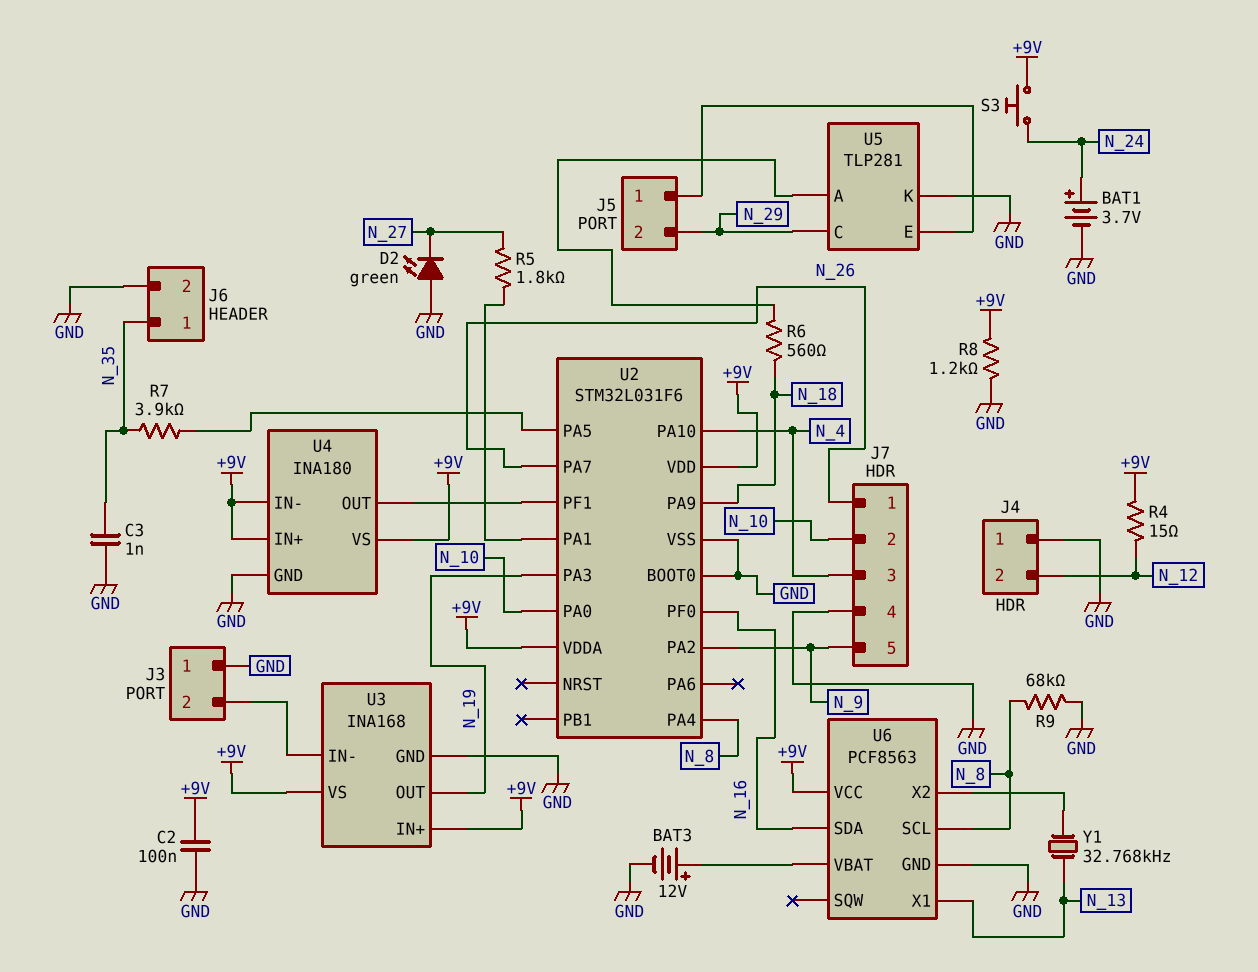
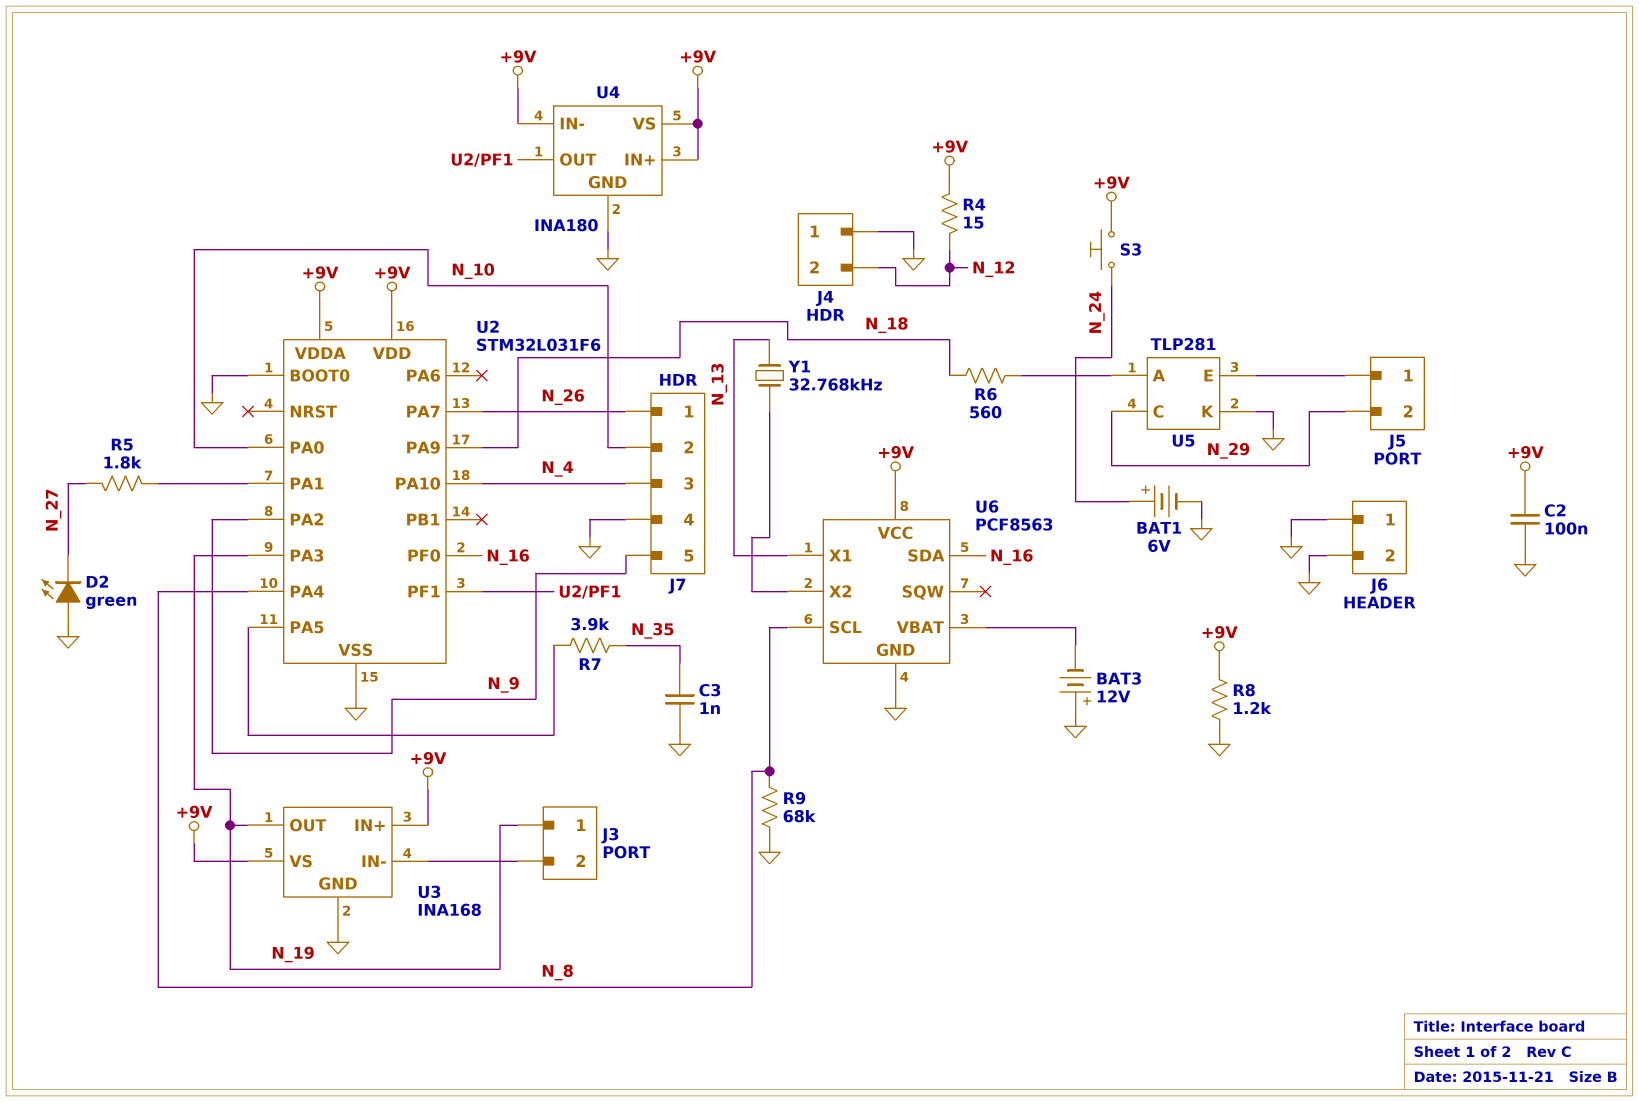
BAT1: 3.7V (plus N_24, minus GND) -> 6V (plus N_24, minus GND)
BAT3: 12V (plus U6/VBAT, minus GND) -> 12V (plus GND, minus U6/VBAT)
J3 pin 1: GND -> N_19
J6 pin 1: N_35 -> GND

